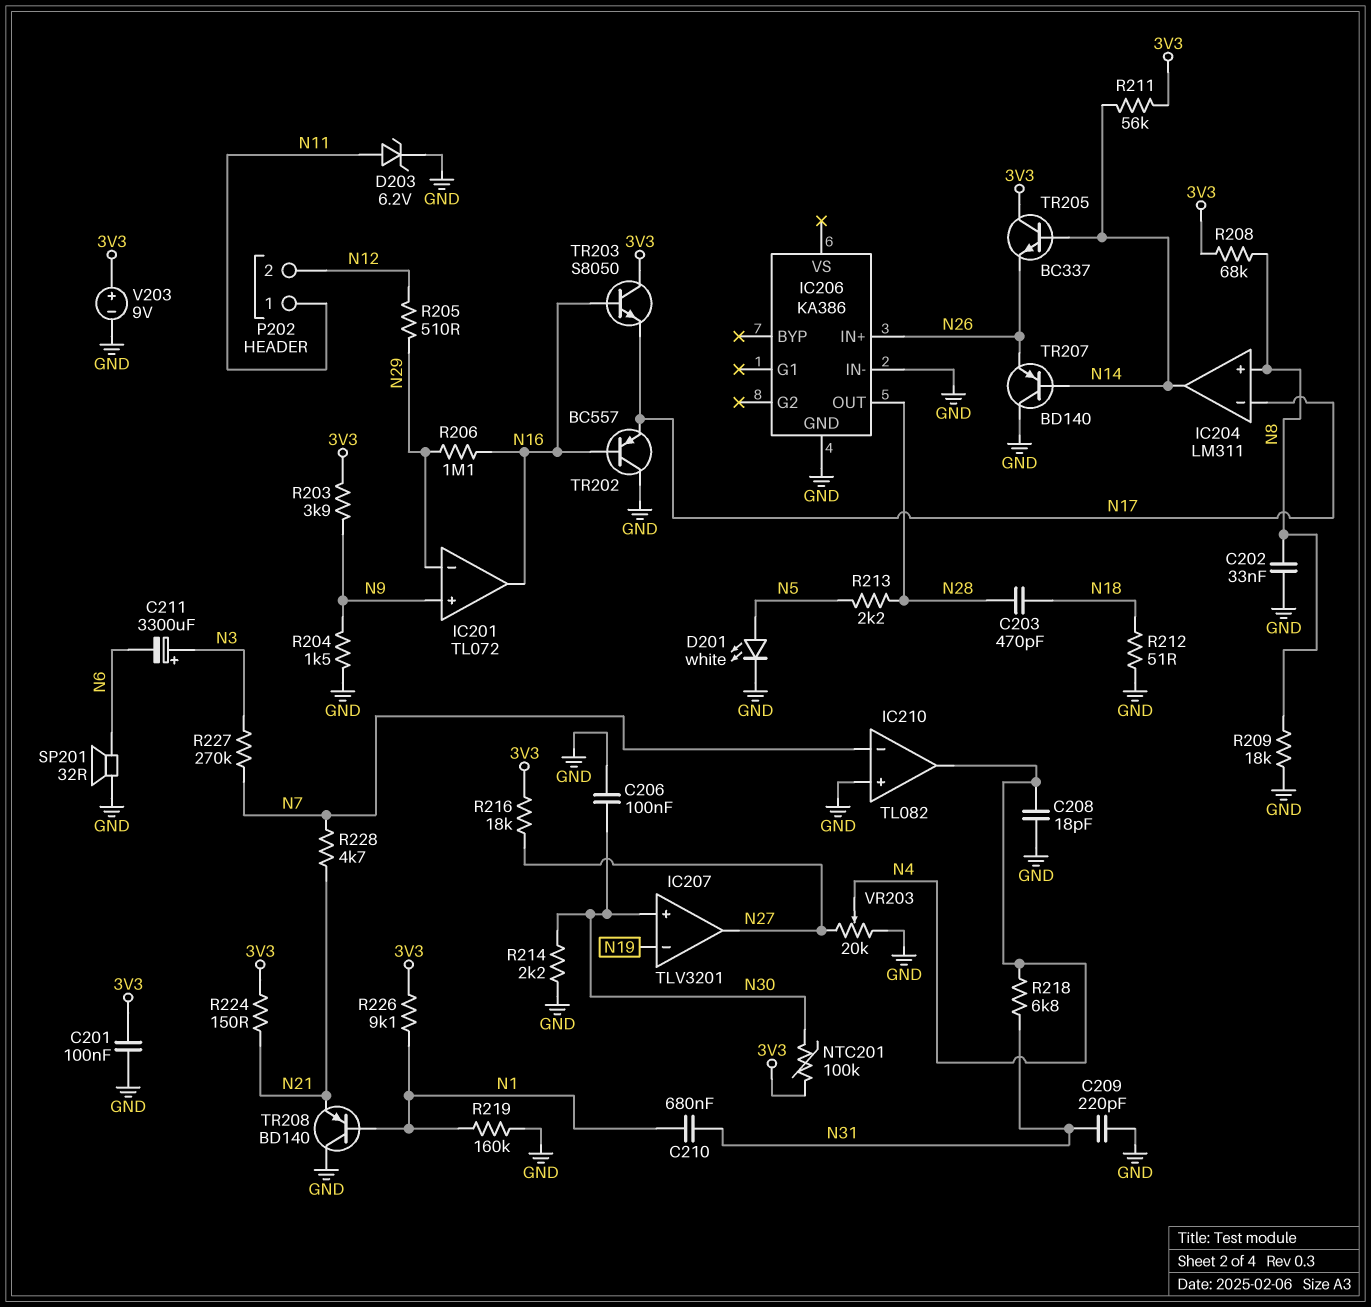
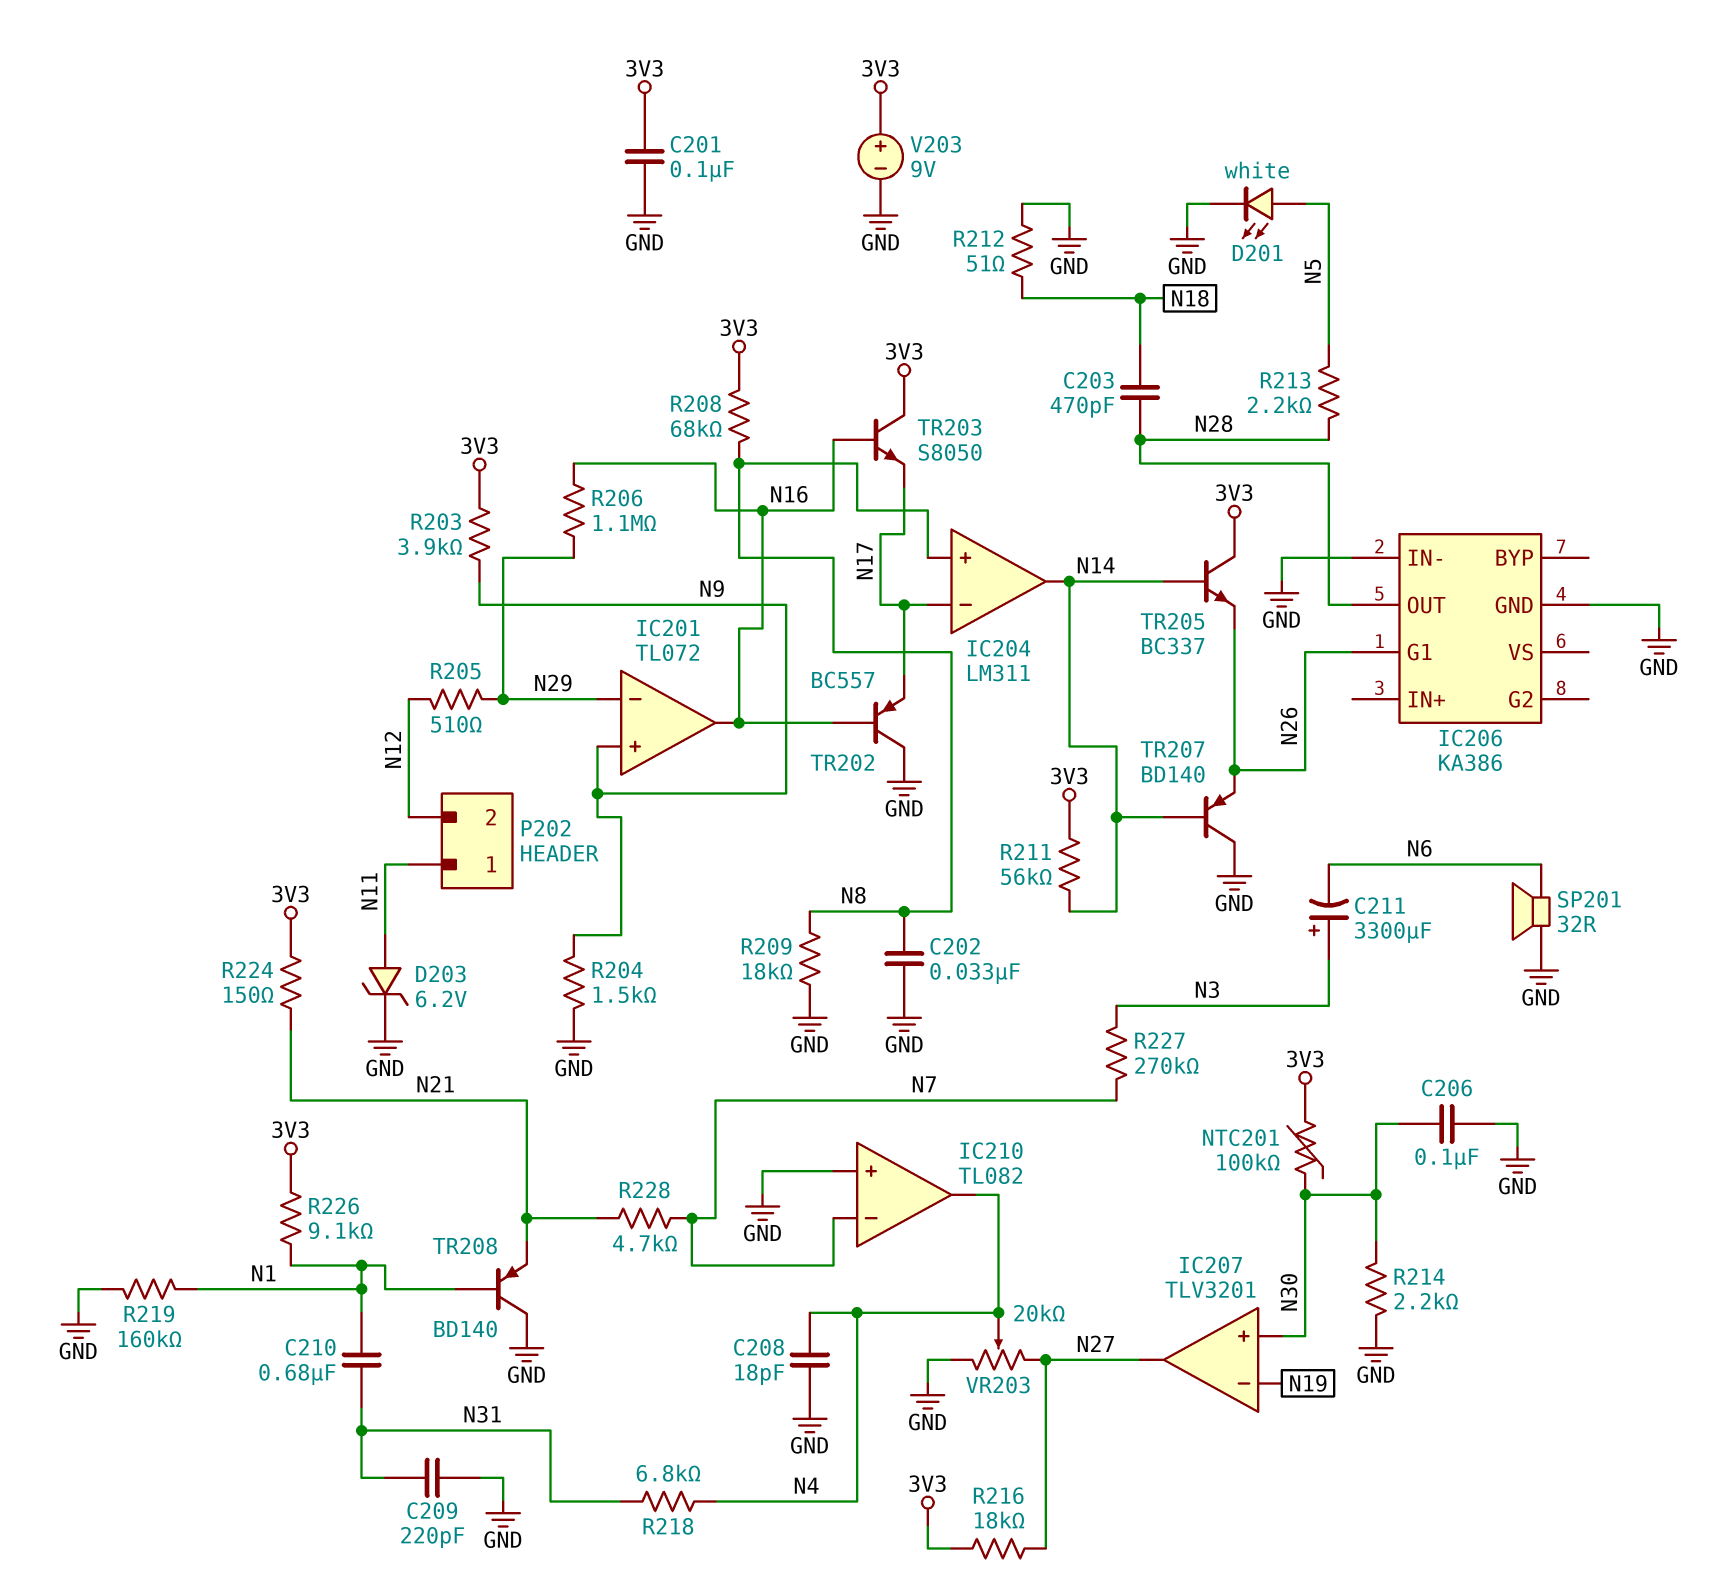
IC206 pin G1: none -> N26
IC206 pin IN+: N26 -> none

